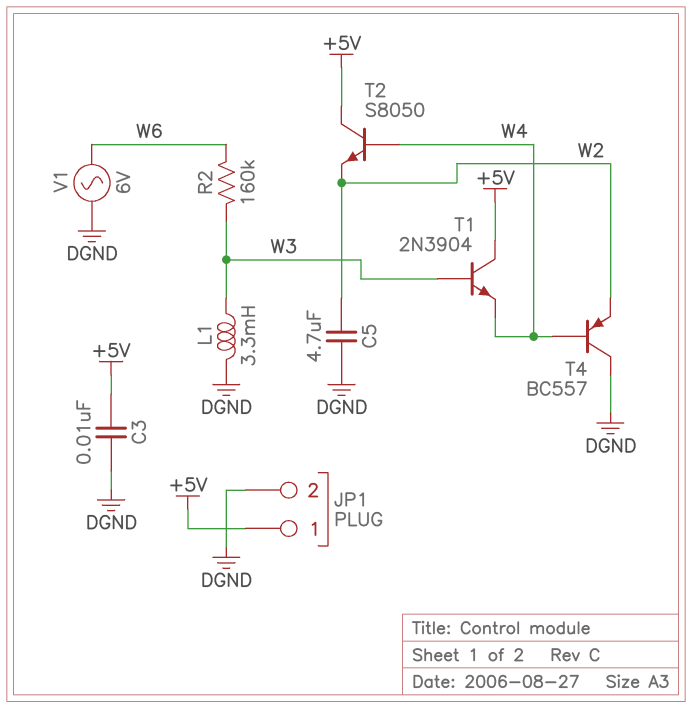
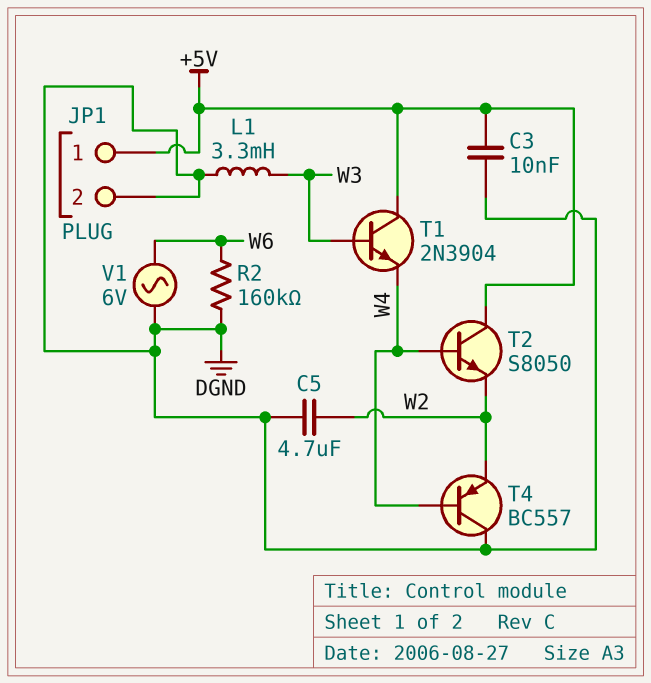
R2: 160k (W3, W6) -> 160k (DGND, W6)

